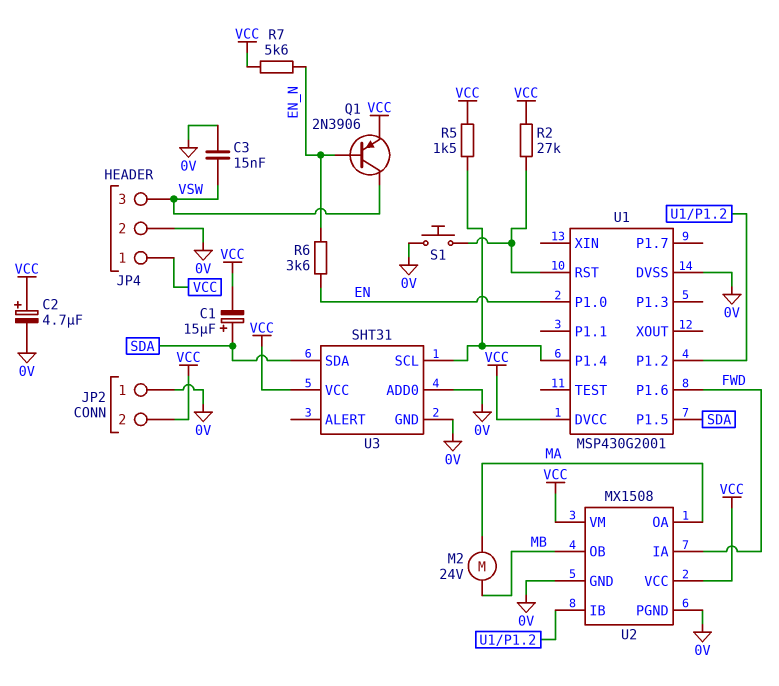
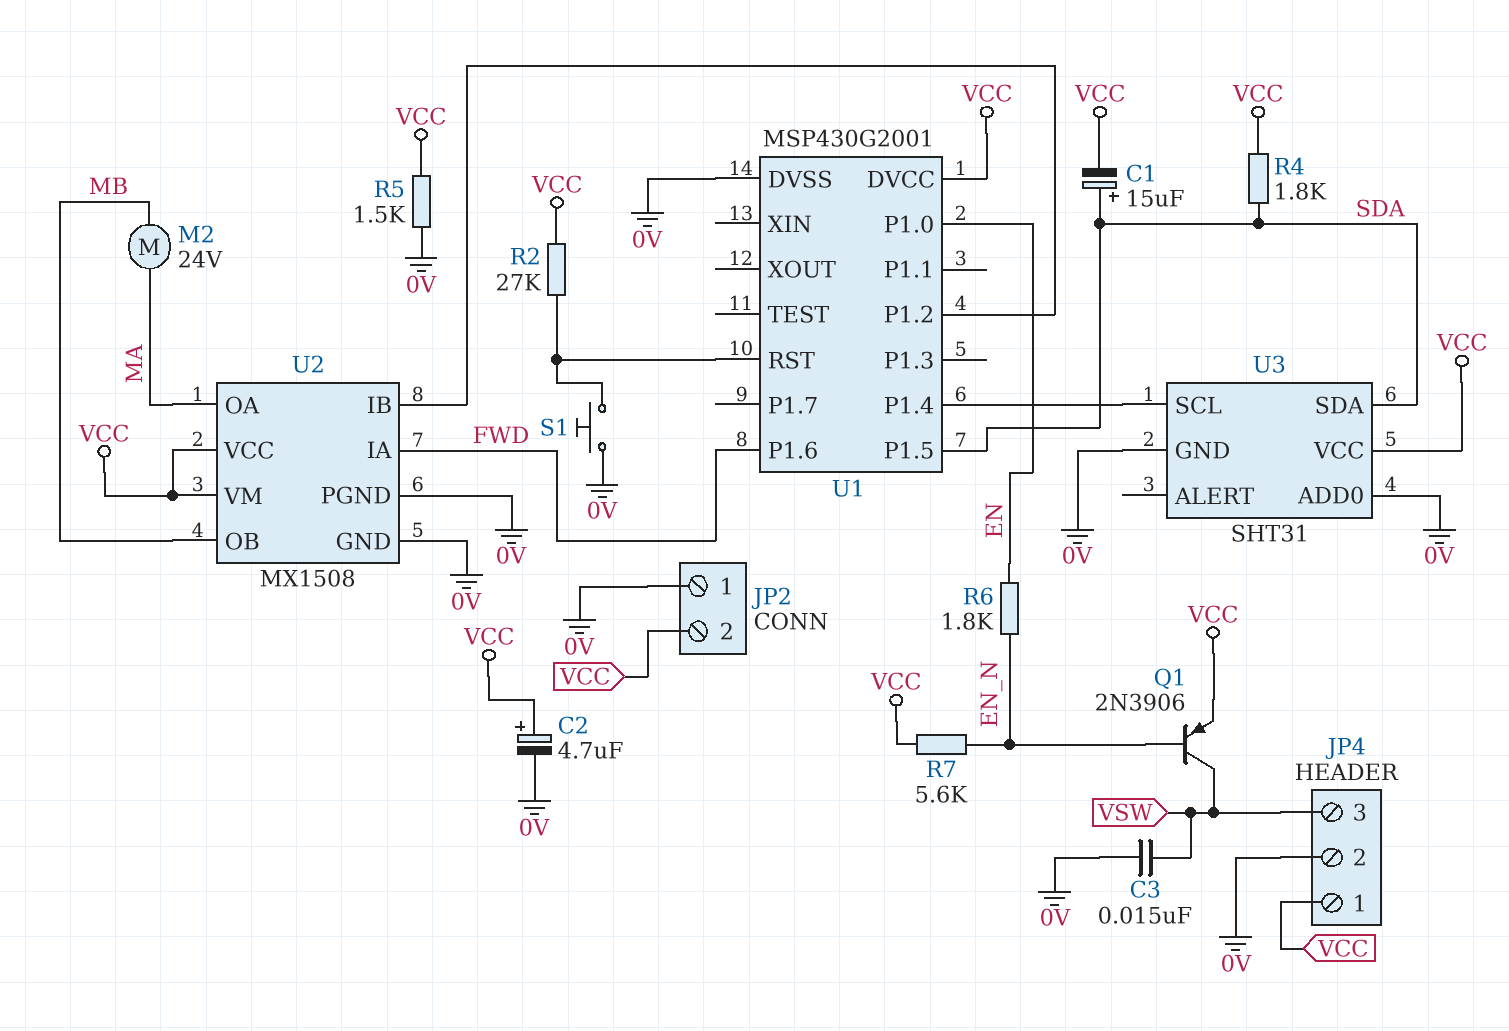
R4: none -> 1.8k (SDA, VCC)
R5: 1.5k (U1/P1.4, VCC) -> 1.5k (0V, VCC)
R6: 3.6k (EN, EN_N) -> 1.8k (EN, EN_N)

